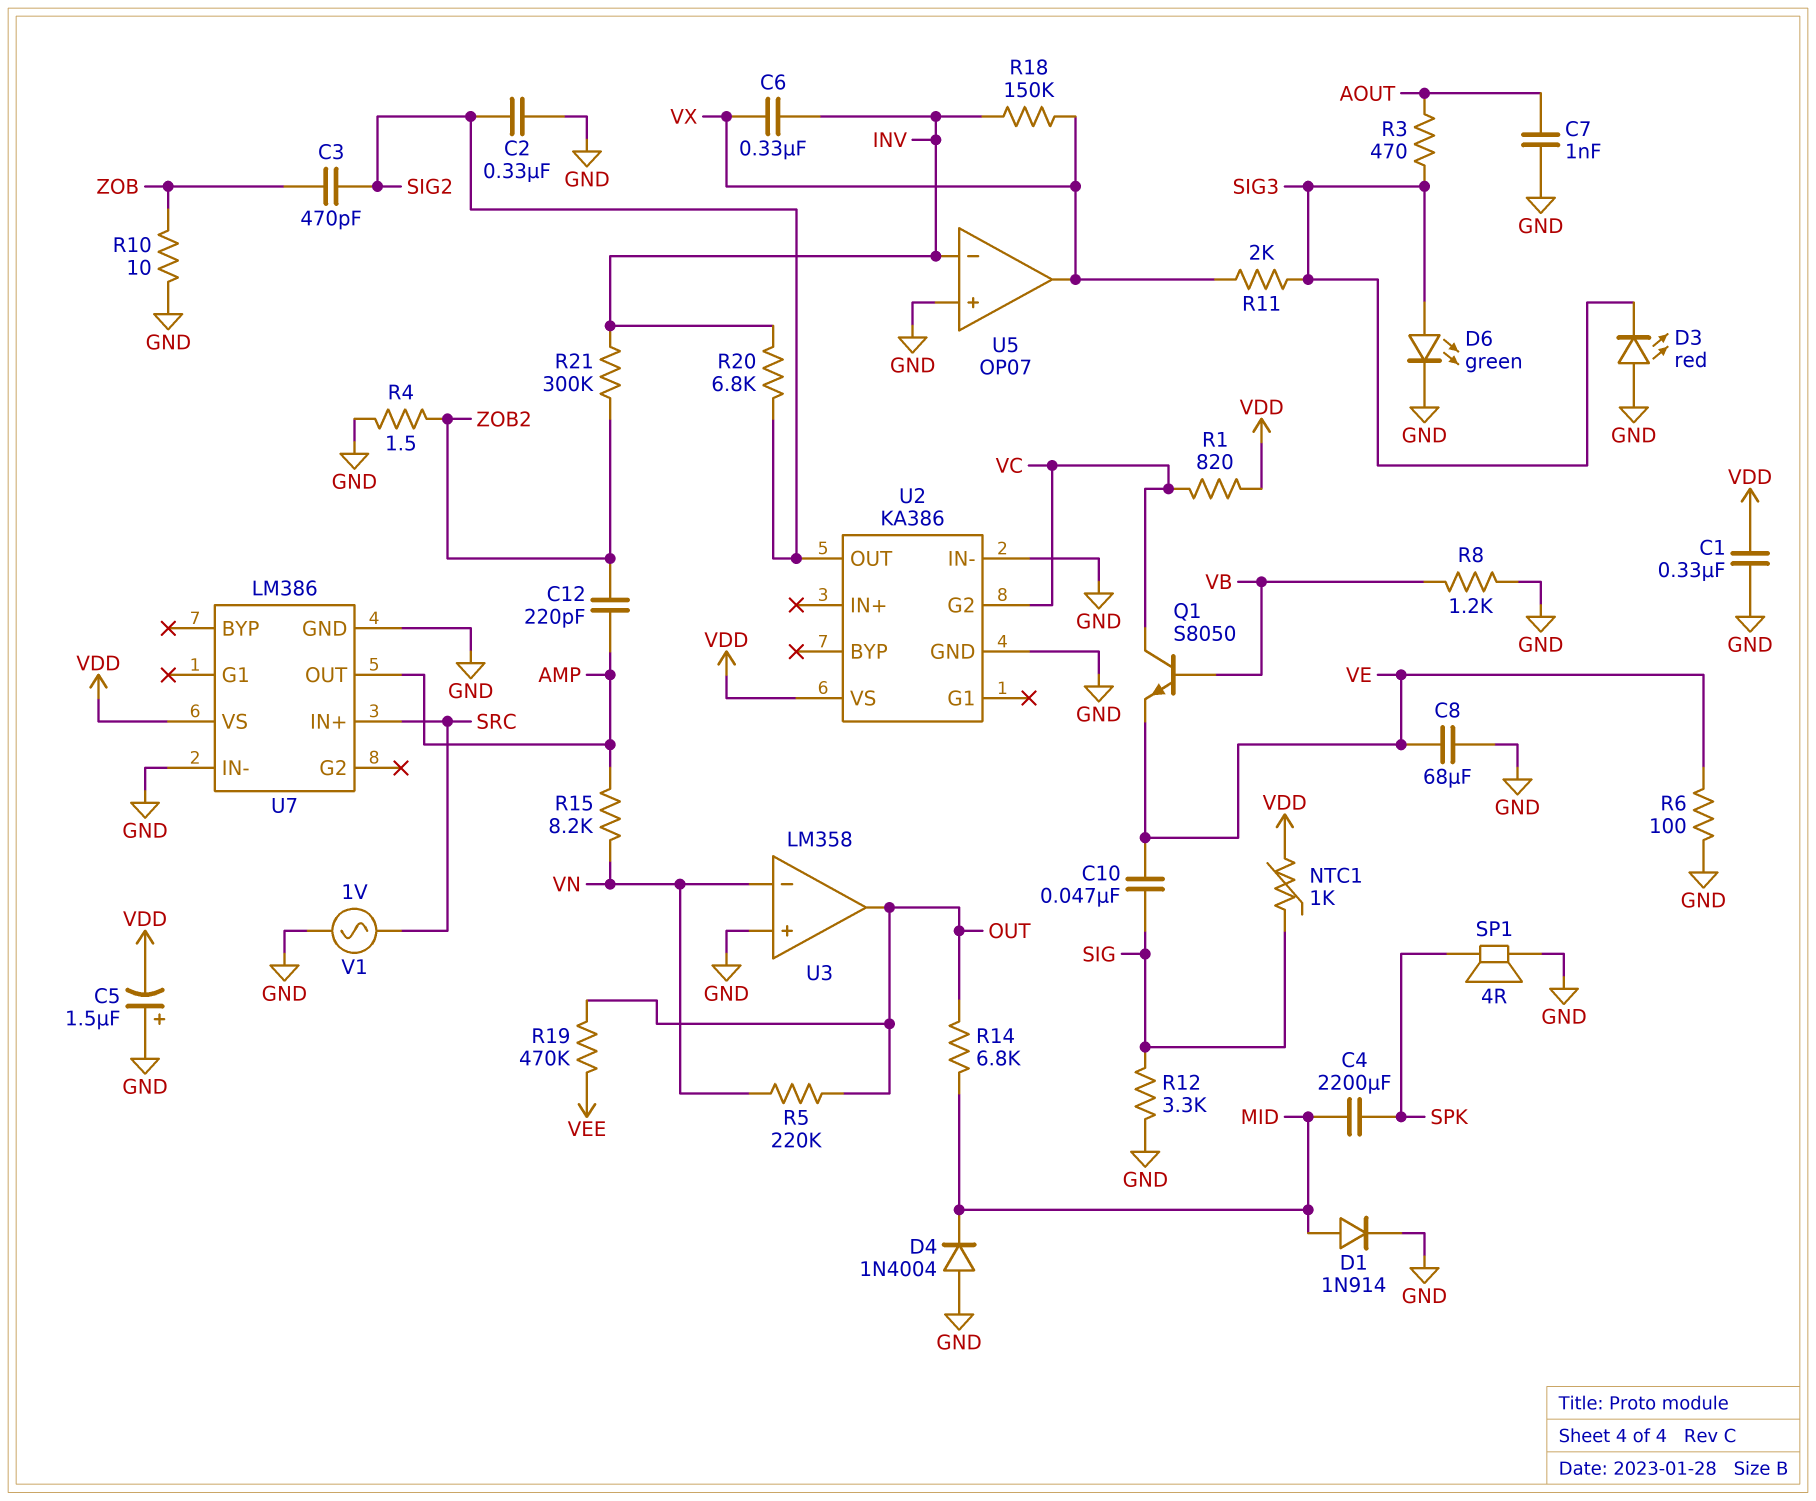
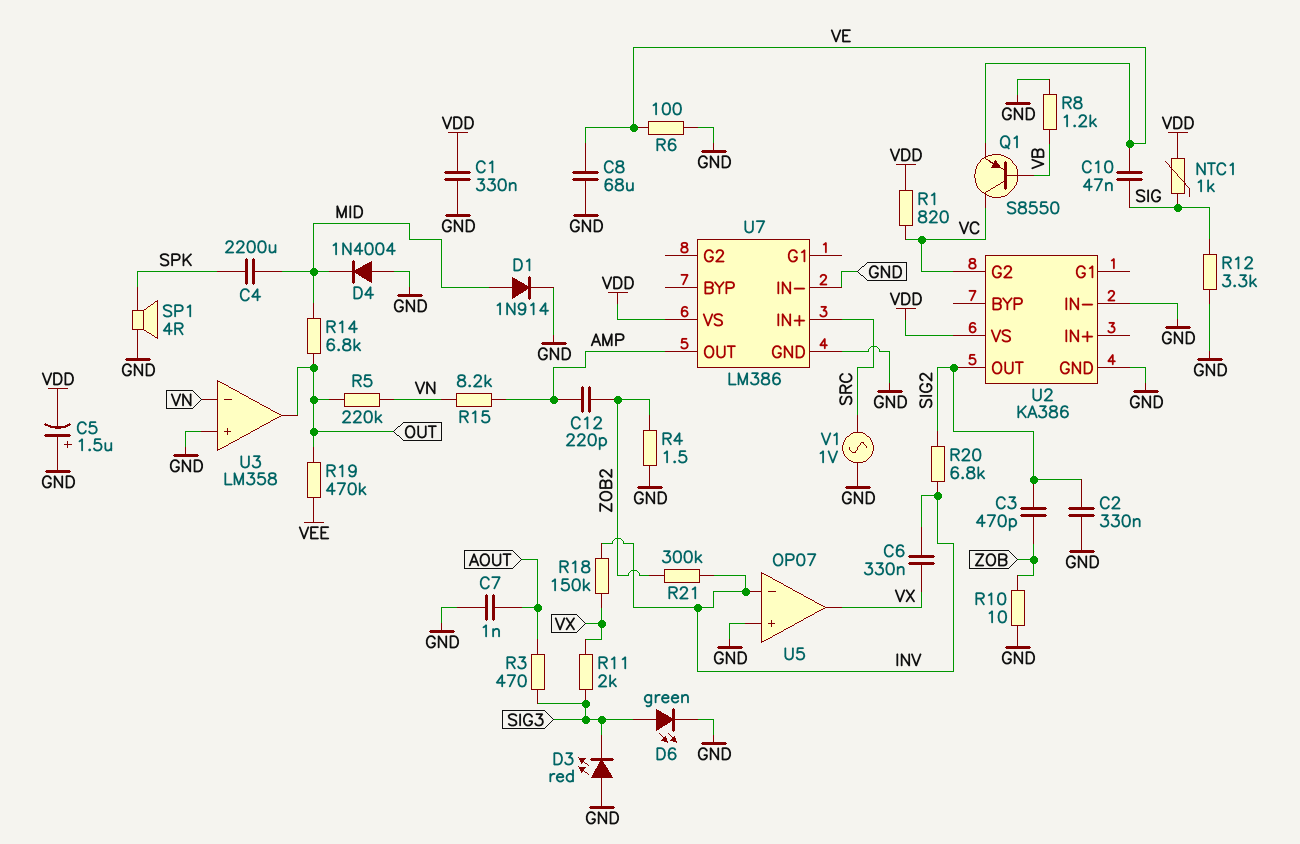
Q1: NPN S8050 (B VB, C VC, E VE) -> PNP S8550 (B VB, C VC, E VE)

